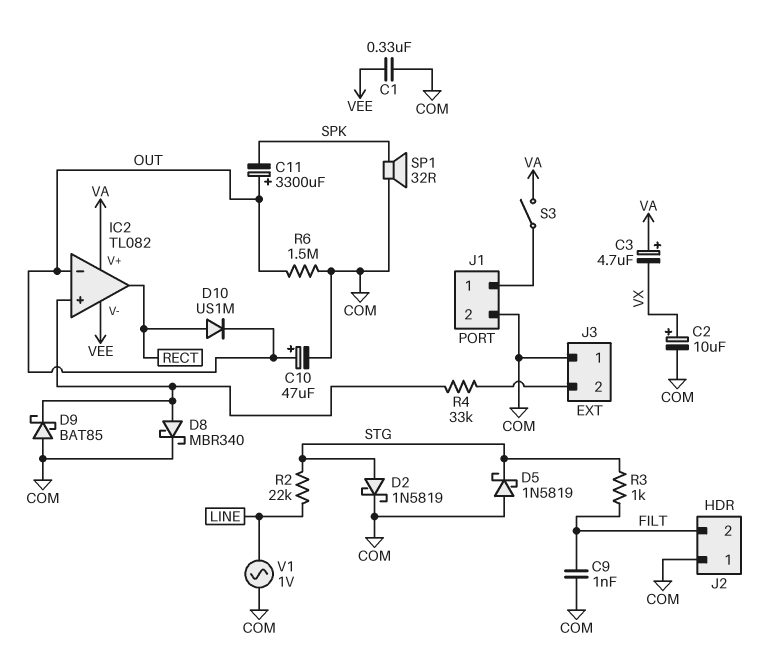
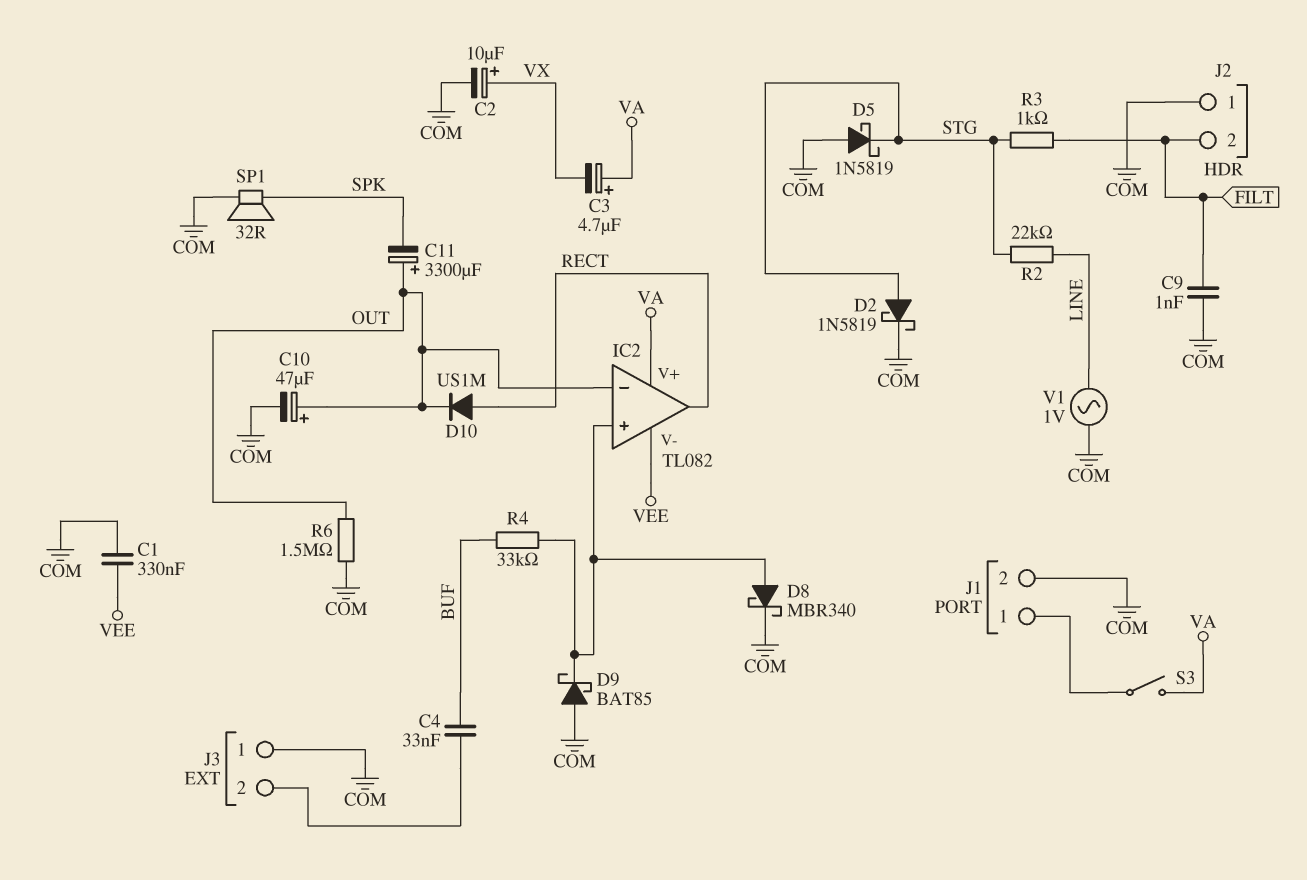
C4: none -> 33nF (BUF, J3/2)
R4: 33k (IC2/in+, J3/2) -> 33k (BUF, IC2/in+)

